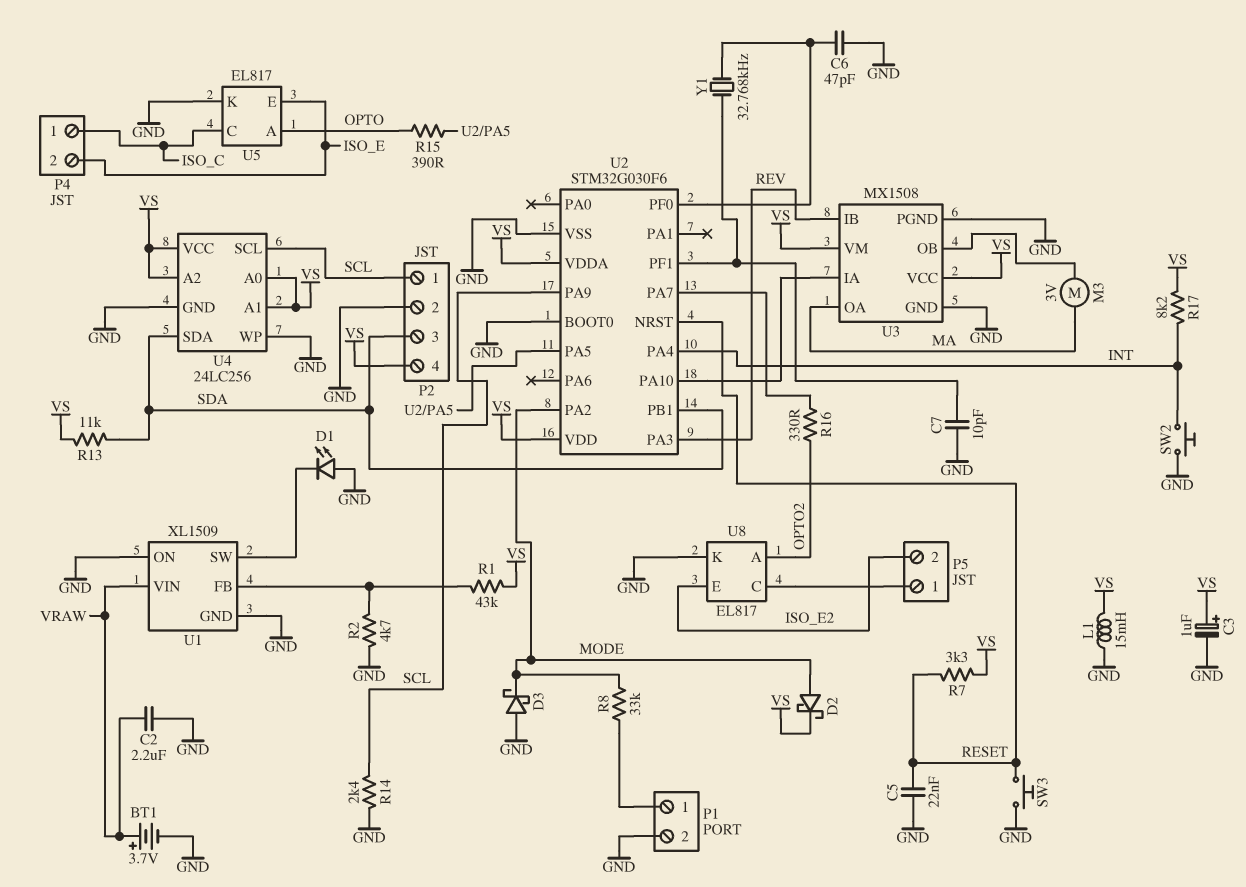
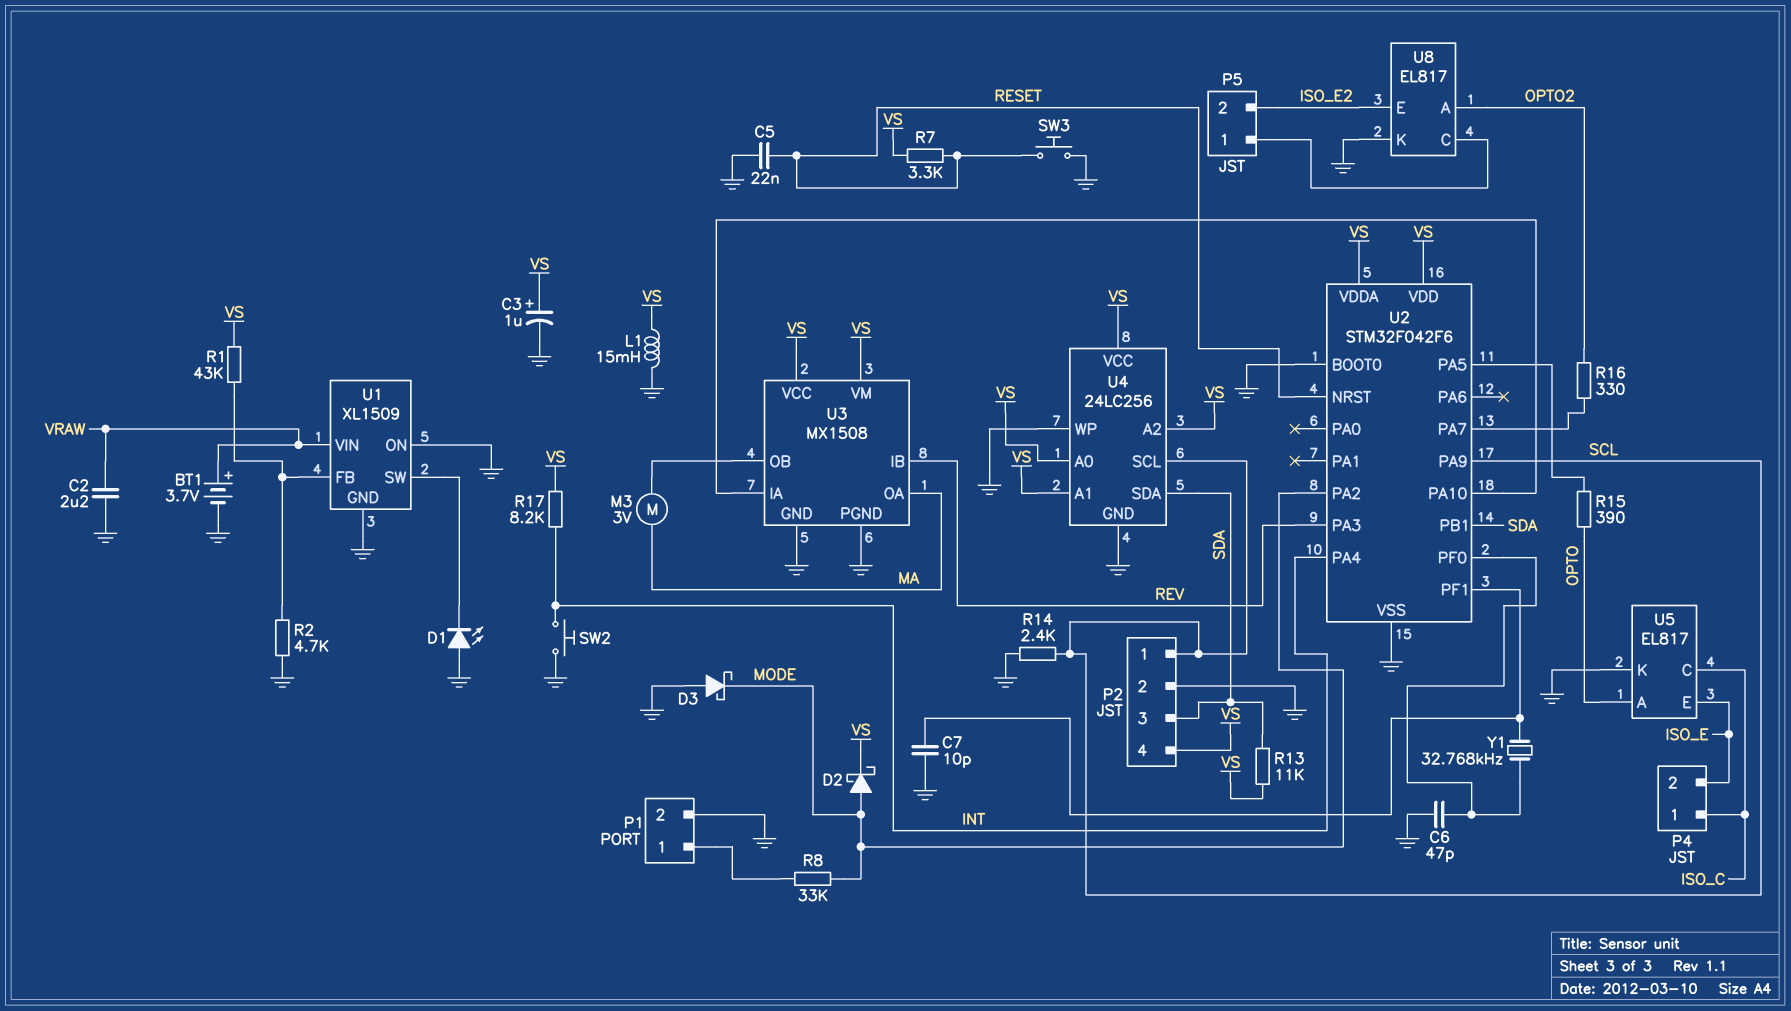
U2: STM32G030F6 -> STM32F042F6

